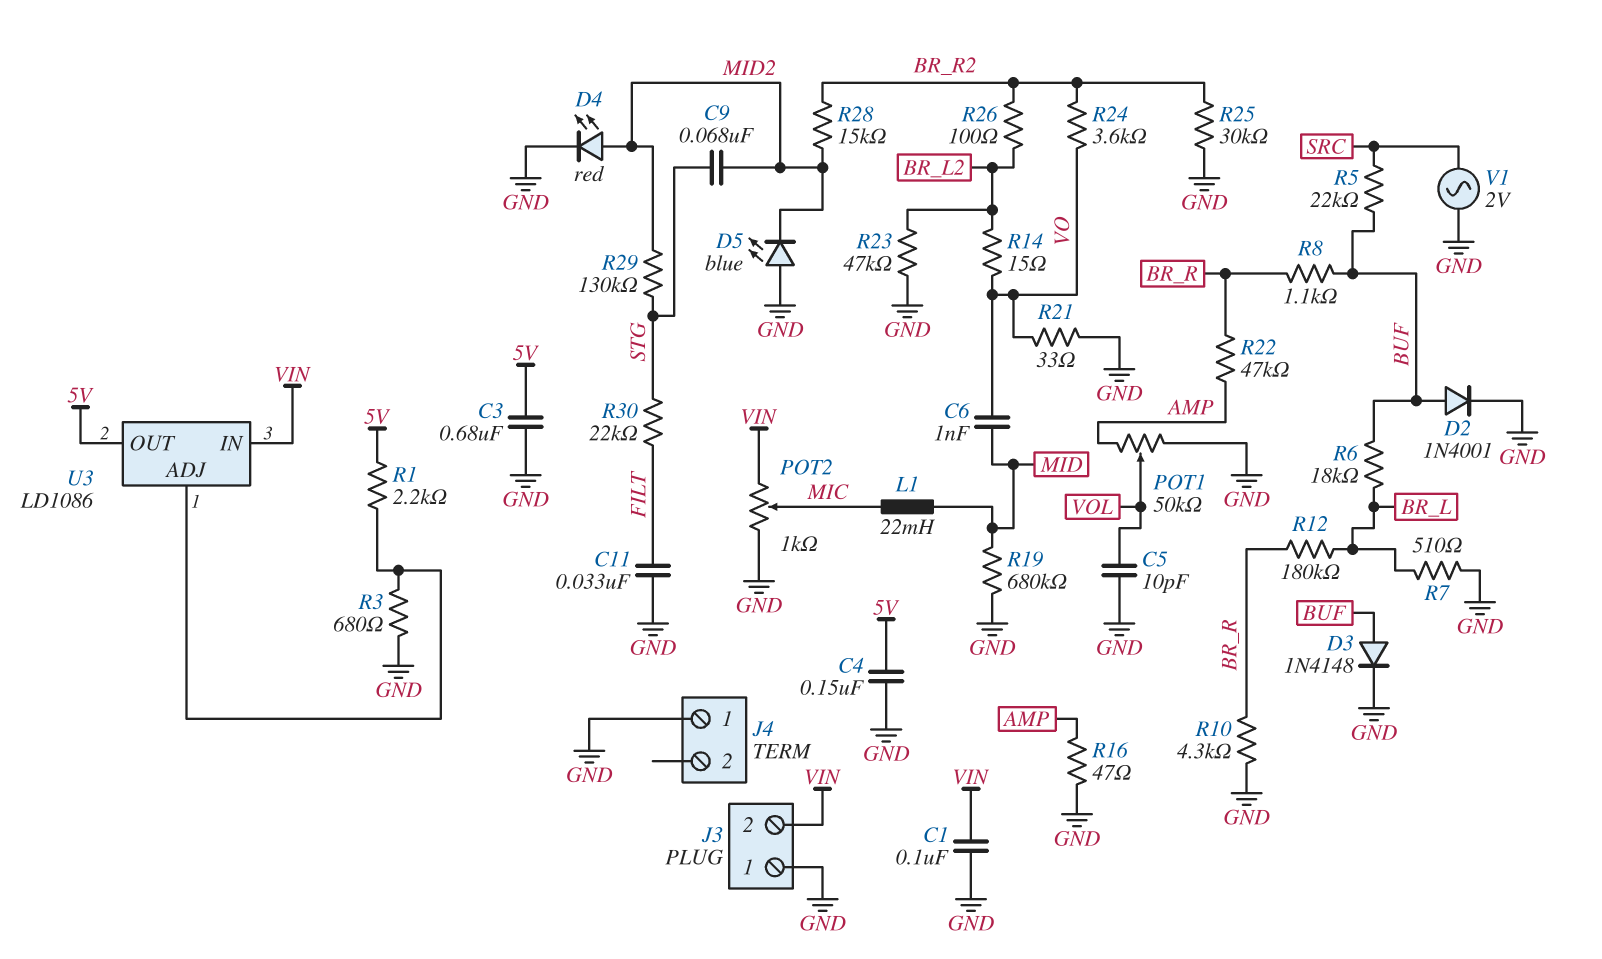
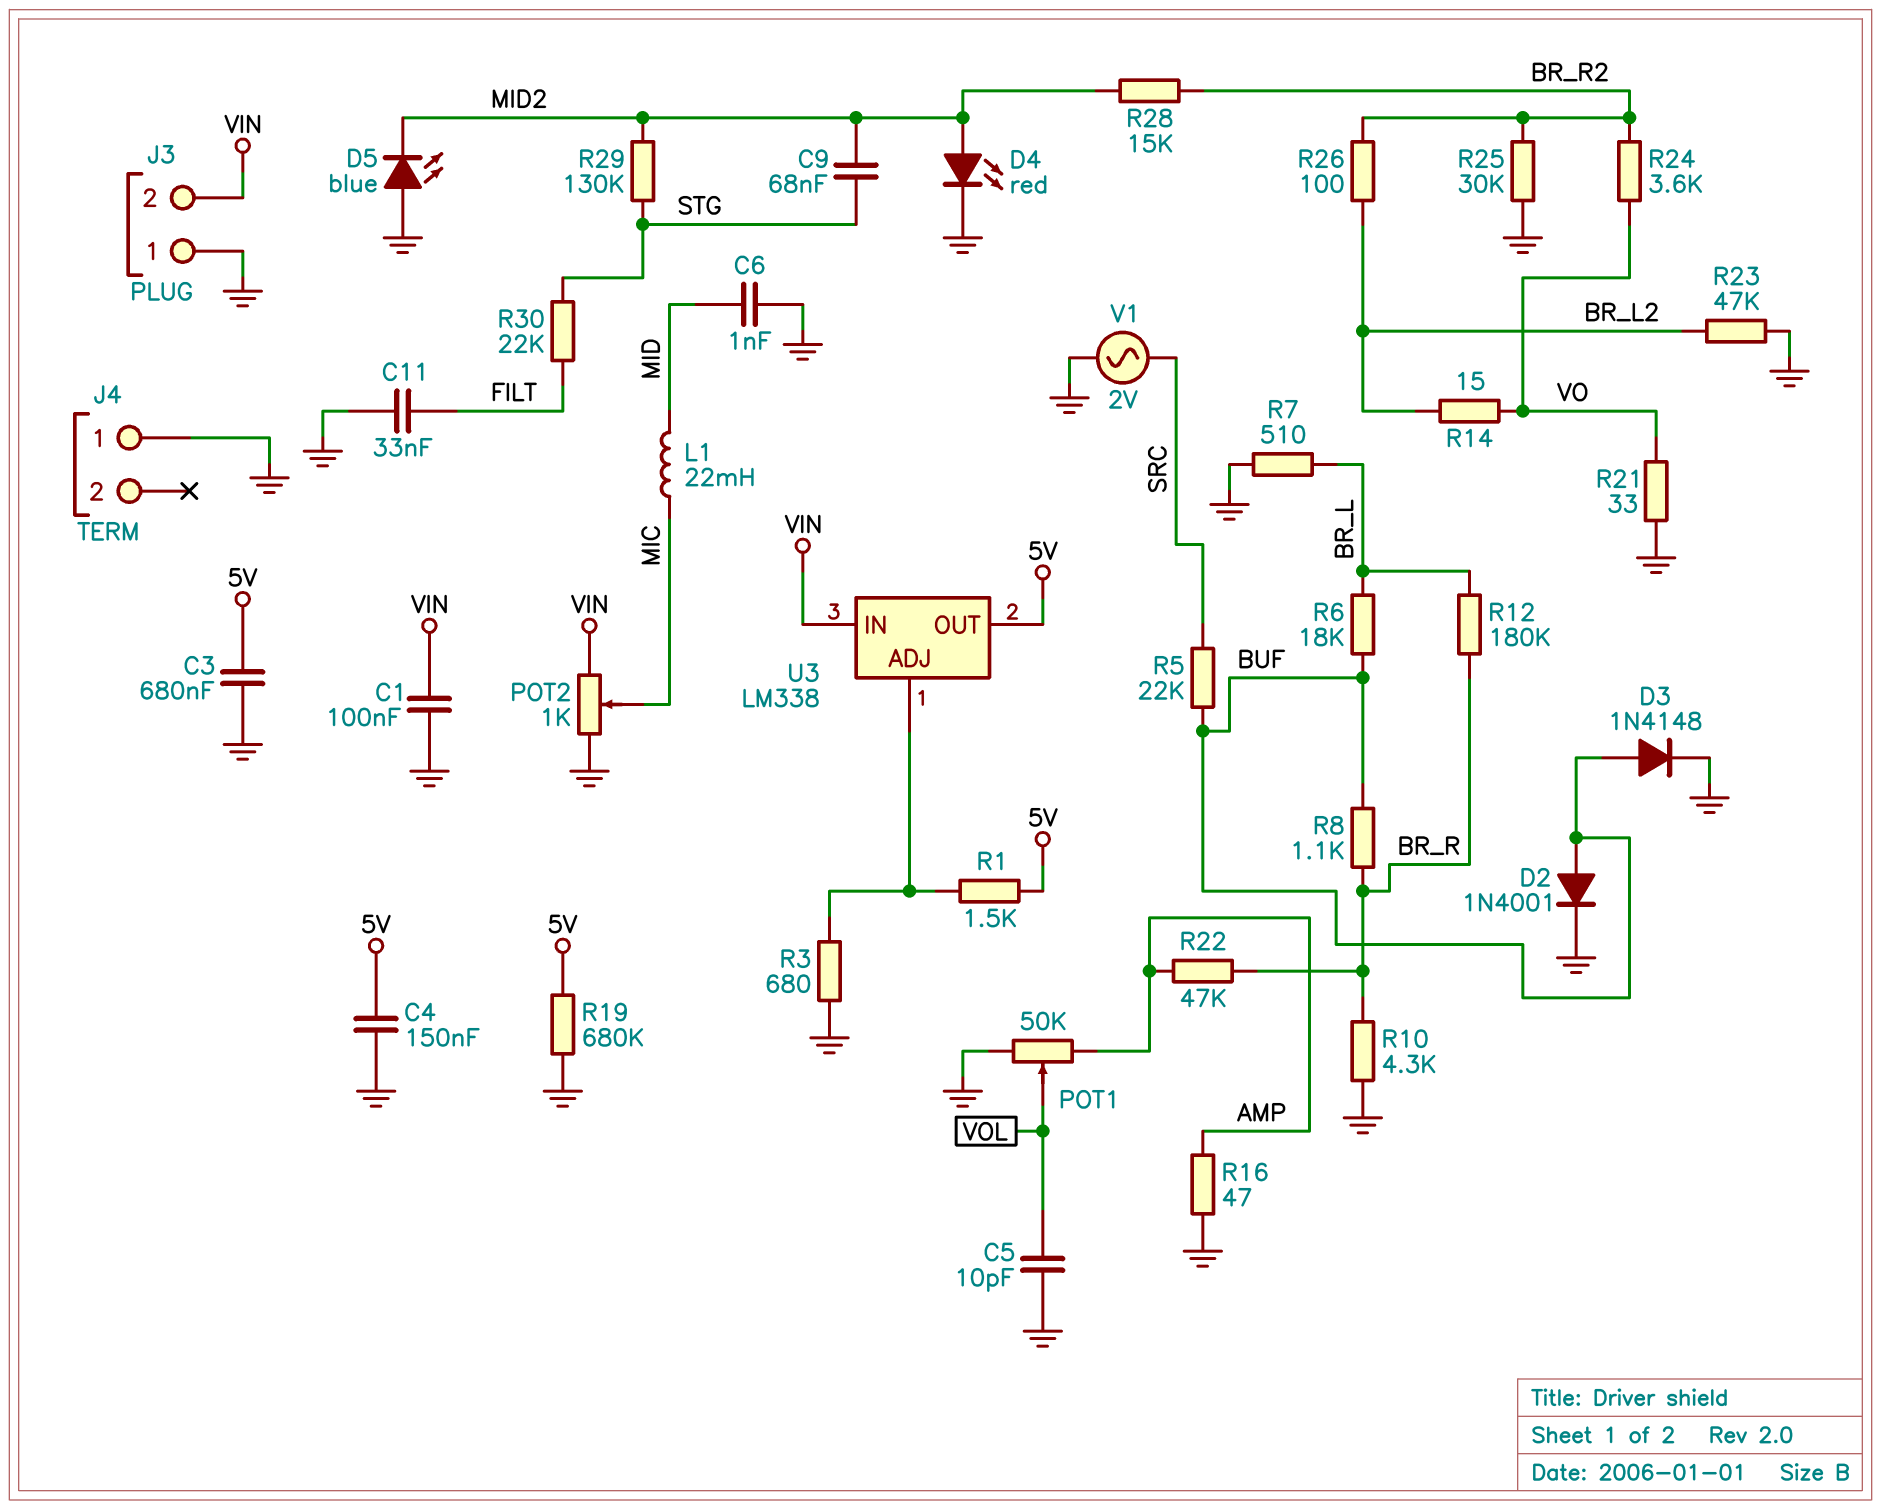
C6: 1nF (MID, VO) -> 1nF (GND, MID)
R1: 2.2k (5V, U3/ADJ) -> 1.5k (5V, U3/ADJ)
R19: 680k (GND, MID) -> 680k (5V, GND)
U3: LD1086 -> LM338

